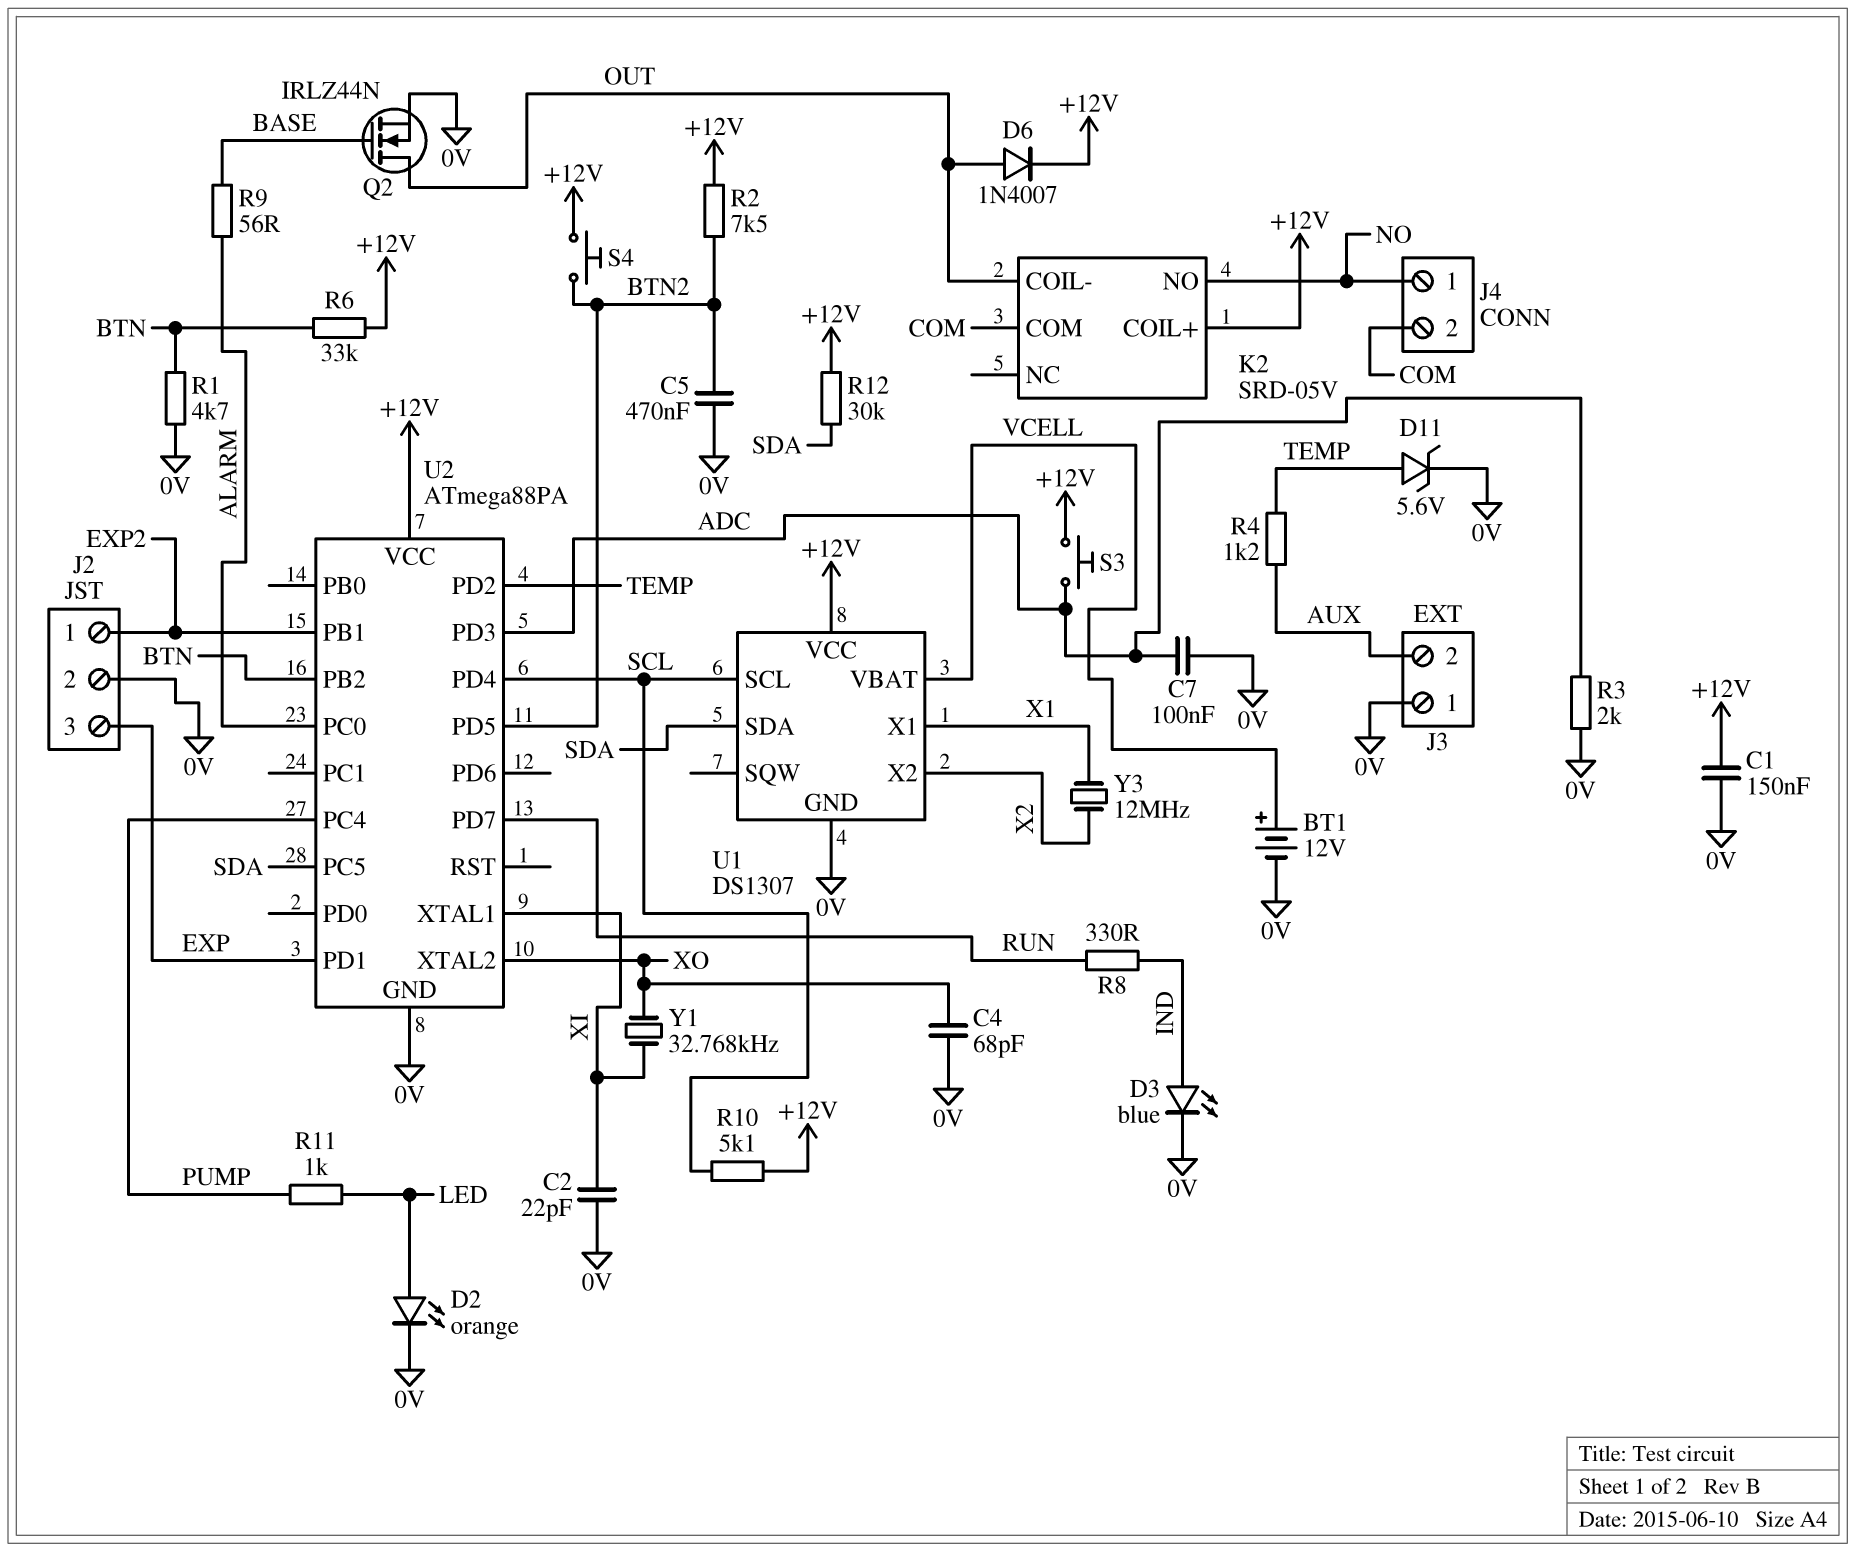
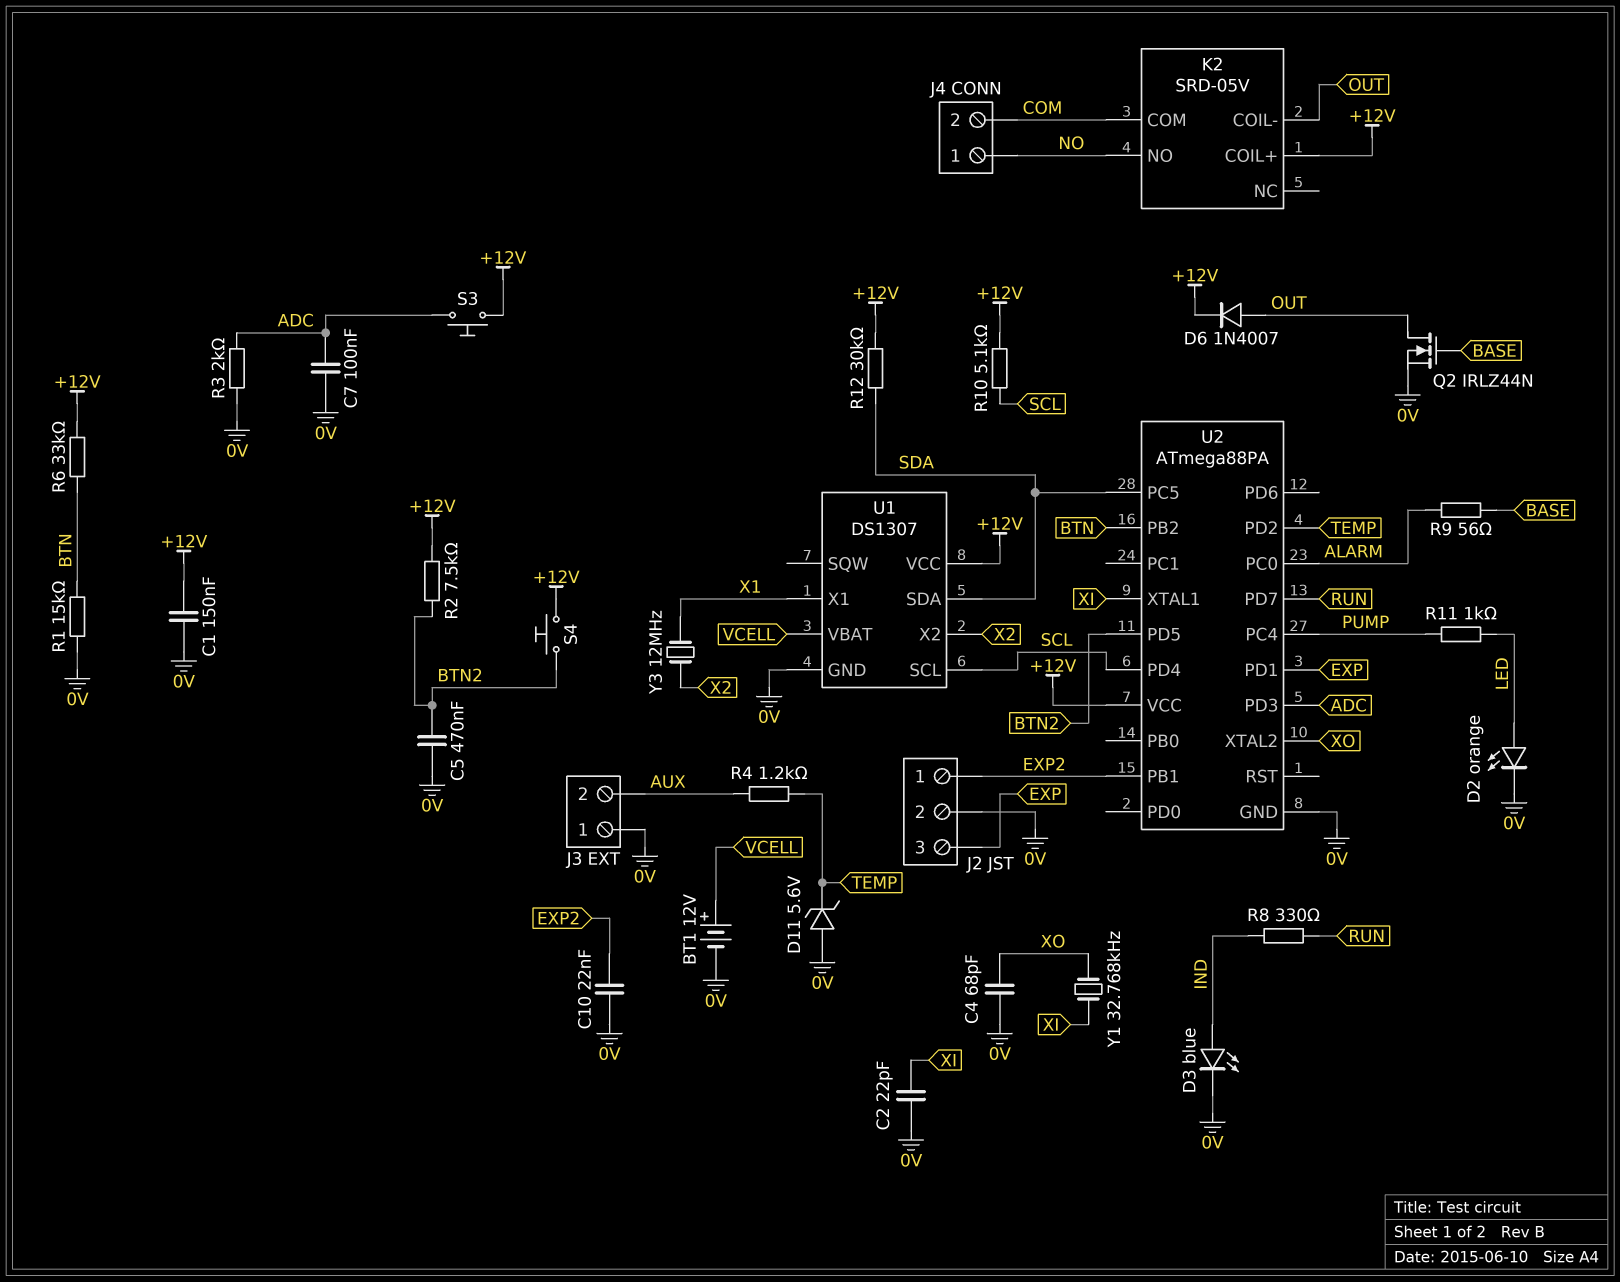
C10: none -> 22nF (0V, EXP2)
D11: zener 5.6V (A TEMP, K 0V) -> zener 5.6V (A 0V, K TEMP)
R1: 4.7k (0V, BTN) -> 15k (0V, BTN)

